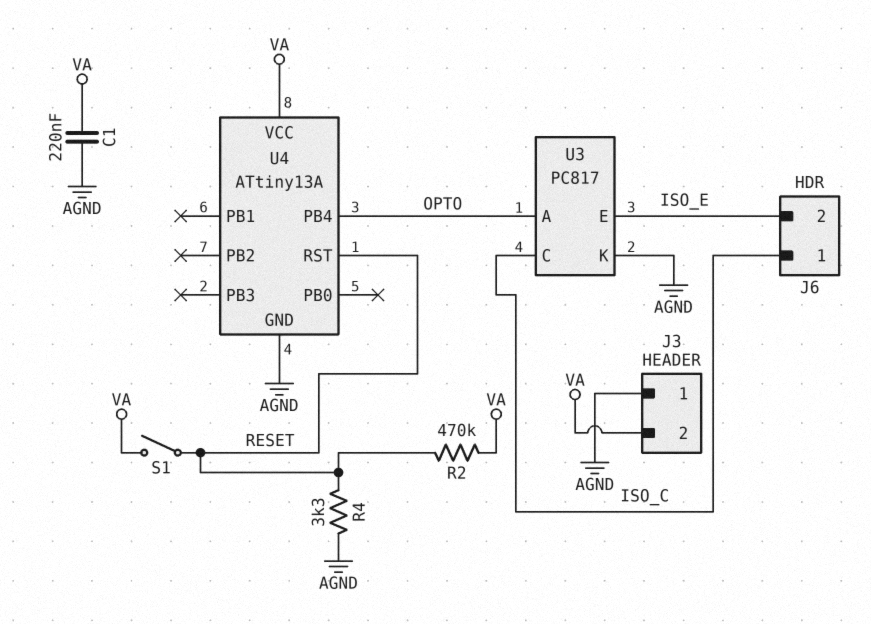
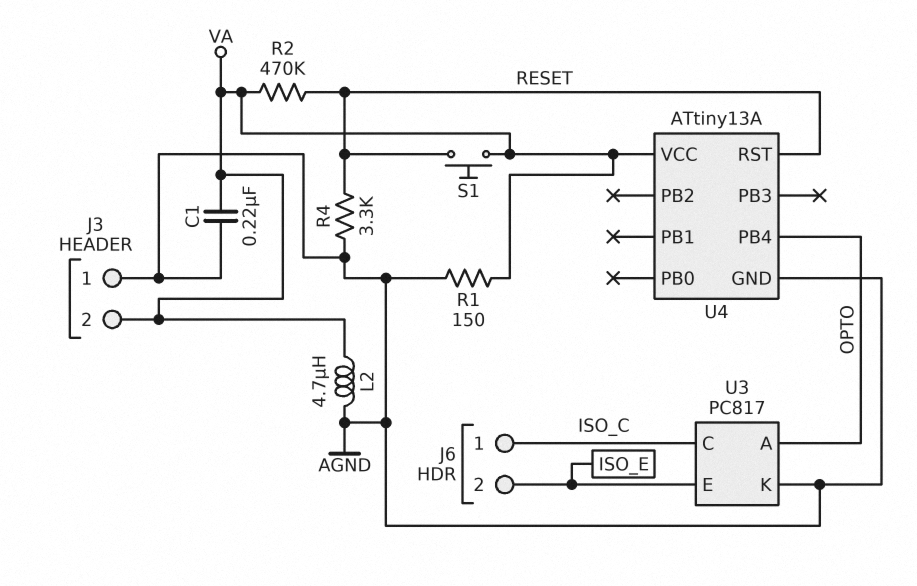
L2: none -> 4.7uH (AGND, VA)
R1: none -> 150 (AGND, VA)
S1: switch (RESET, VA) -> button (RESET, VA)

